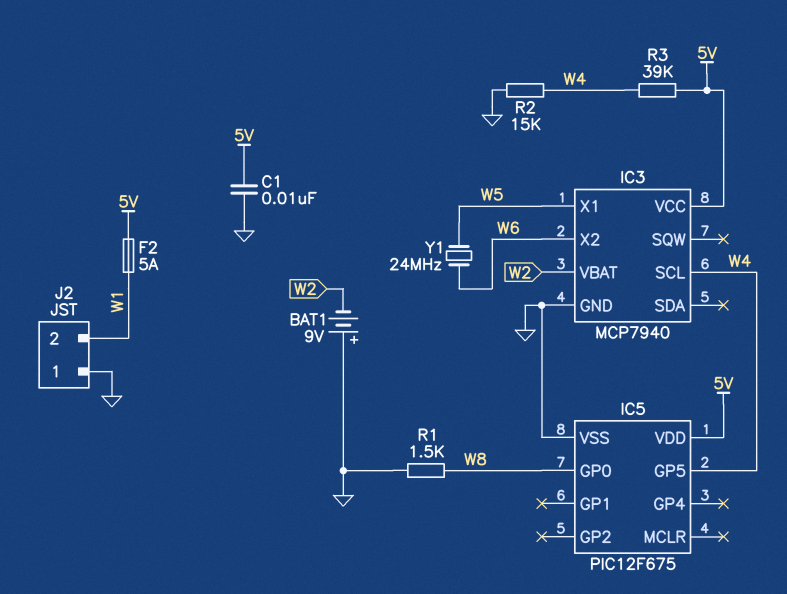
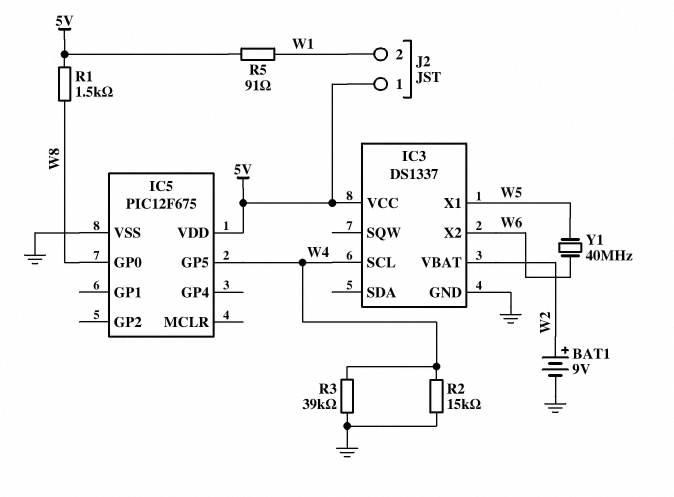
BAT1: 9V (plus GND, minus W2) -> 9V (plus W2, minus GND)
C1: 10nF (5V, GND) -> none
F2: 5A (5V, W1) -> none
IC3: MCP7940 -> DS1337
J2 pin 1: GND -> 5V
R1: 1.5k (GND, W8) -> 1.5k (5V, W8)
R3: 39k (5V, W4) -> 39k (GND, W4)
R5: none -> 91 (5V, W1)
Y1: 24MHz (W5, W6) -> 40MHz (W5, W6)

